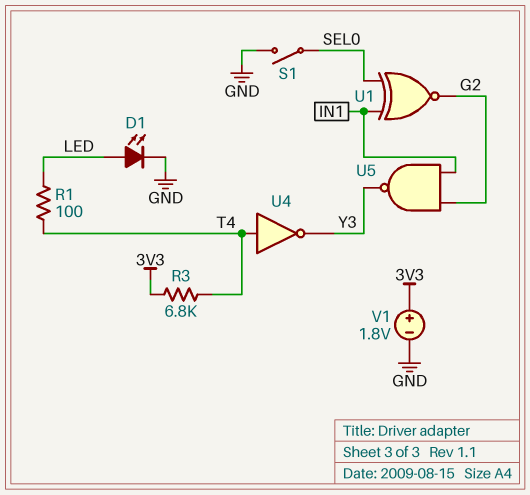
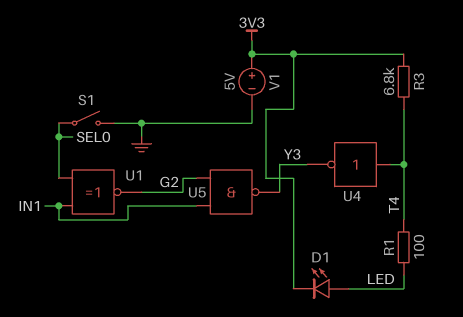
D1: LED (A LED, K GND) -> LED (A LED, K 3V3)
V1: 1.8V (plus 3V3, minus GND) -> 5V (plus 3V3, minus GND)

